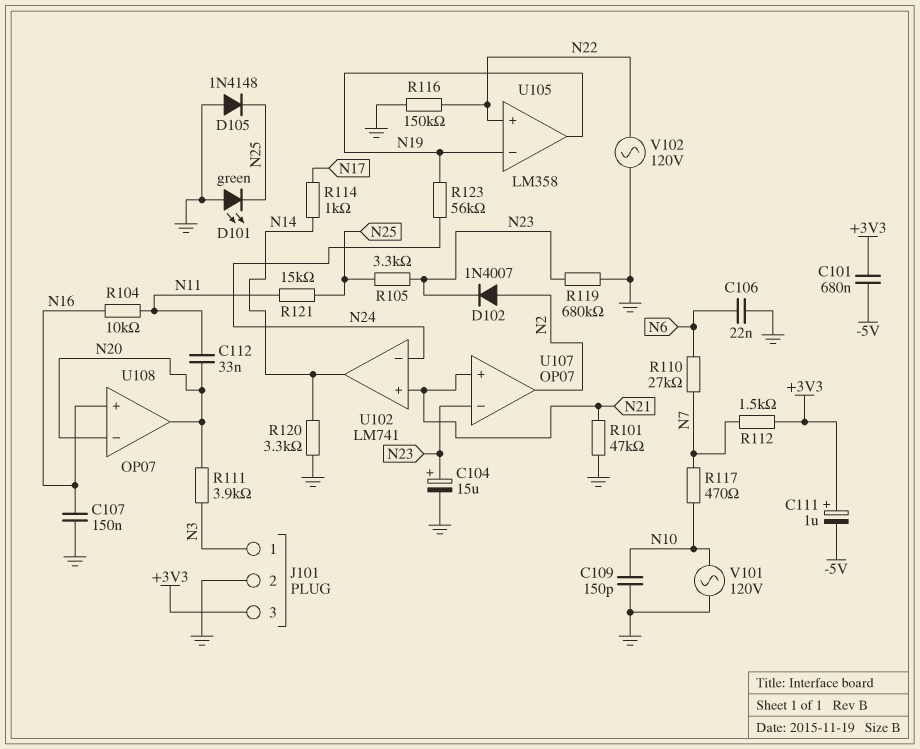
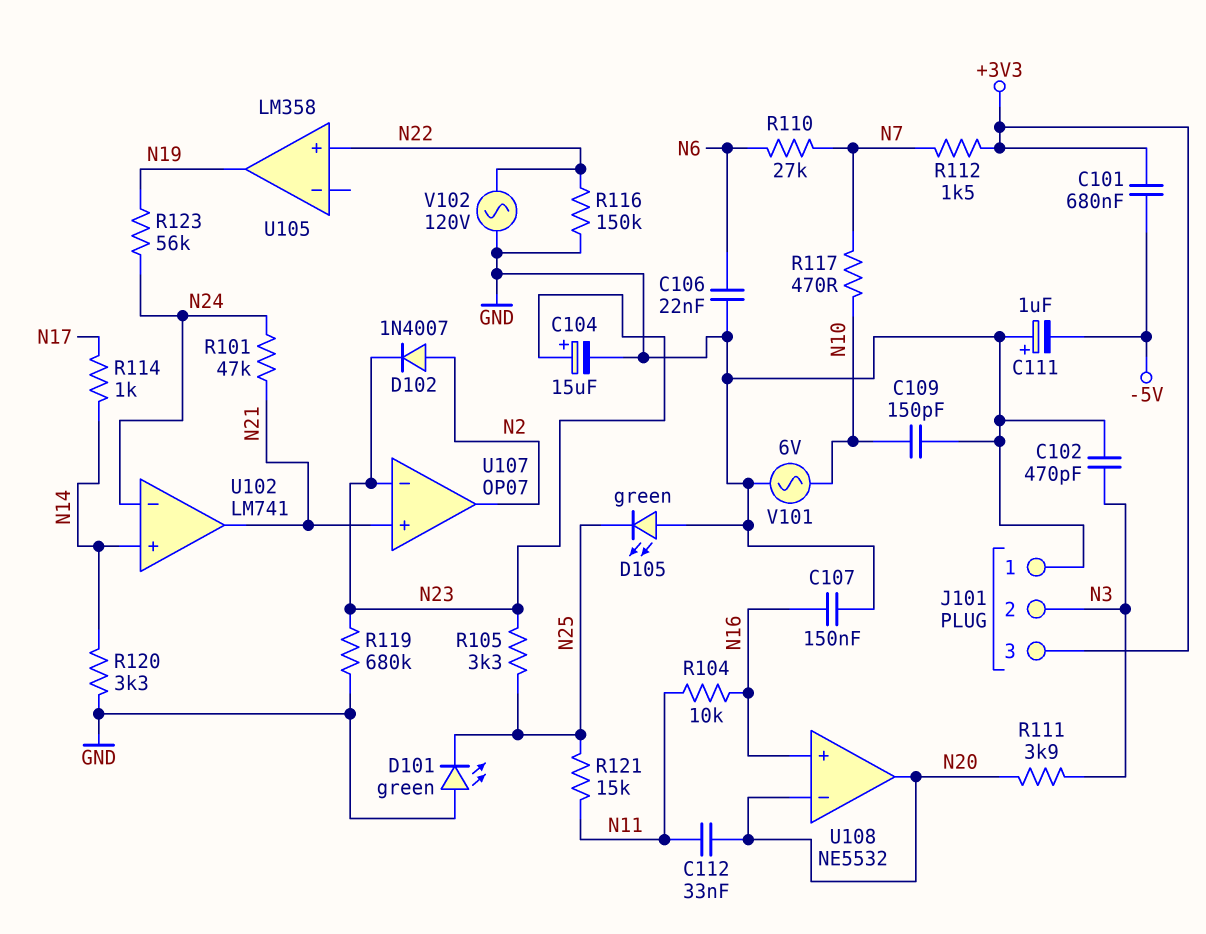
C102: none -> 470pF (GND, N3)
C111: 1uF (plus +3V3, minus -5V) -> 1uF (plus GND, minus -5V)
D105: diode 1N4148 (A GND, K N25) -> LED green (A GND, K N25)
J101 pin 1: N3 -> GND
J101 pin 2: GND -> N3
R101: 47k (GND, N21) -> 47k (N21, N24)
U102 pin in+: N21 -> N14
U102 pin out: N14 -> N21
U105 pin in-: N19 -> none
U108: OP07 -> NE5532
V101: AC 120V (GND, N10) -> AC 6V (GND, N10)

